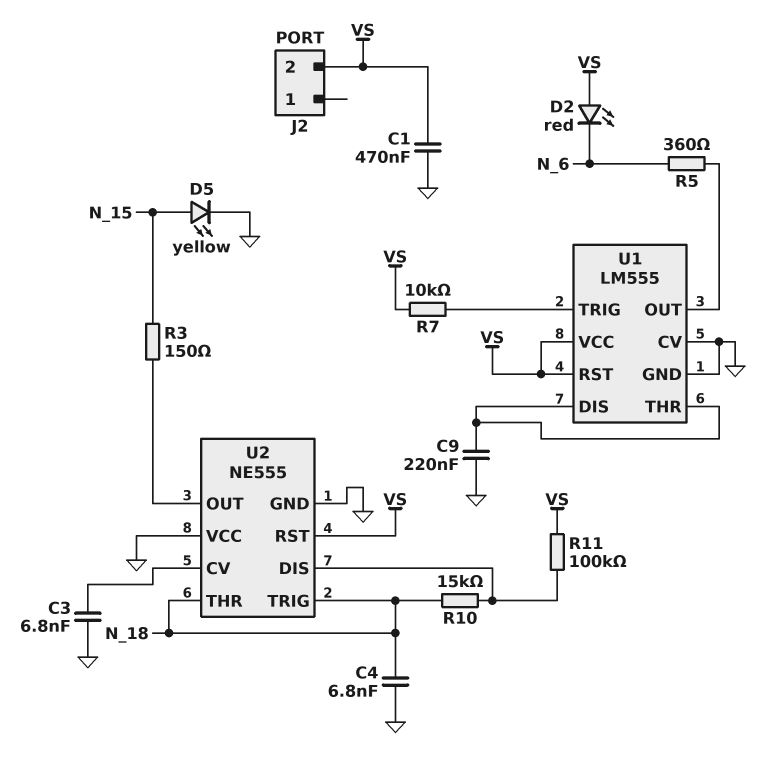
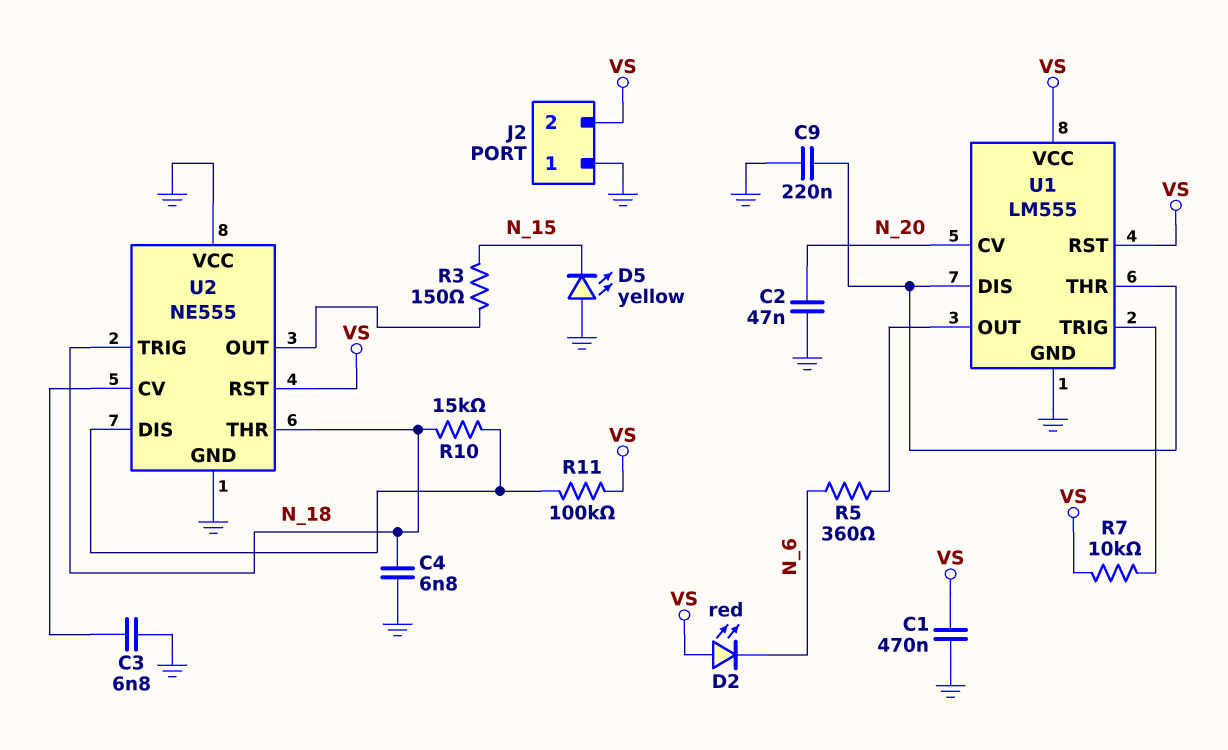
C2: none -> 47nF (GND, N_20)
D5: LED yellow (A N_15, K GND) -> LED yellow (A GND, K N_15)
J2 pin 1: none -> GND
U1 pin CV: GND -> N_20

